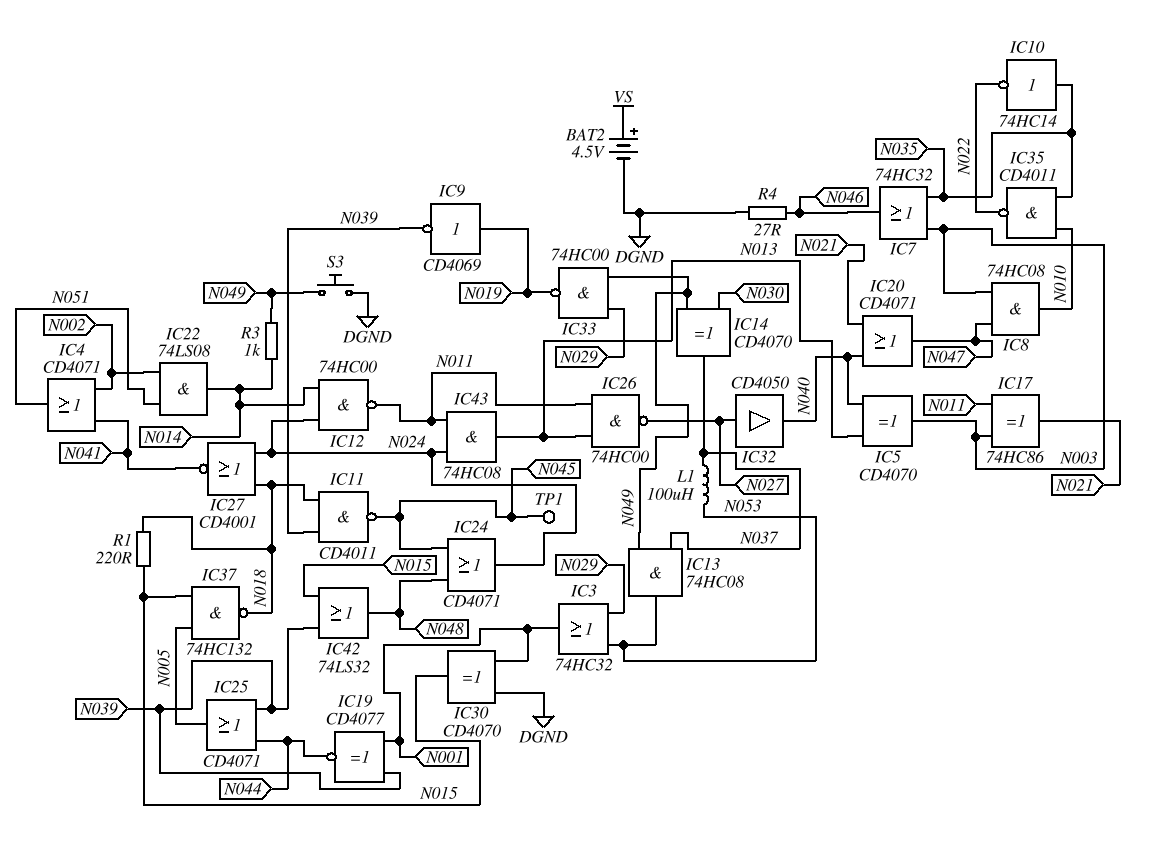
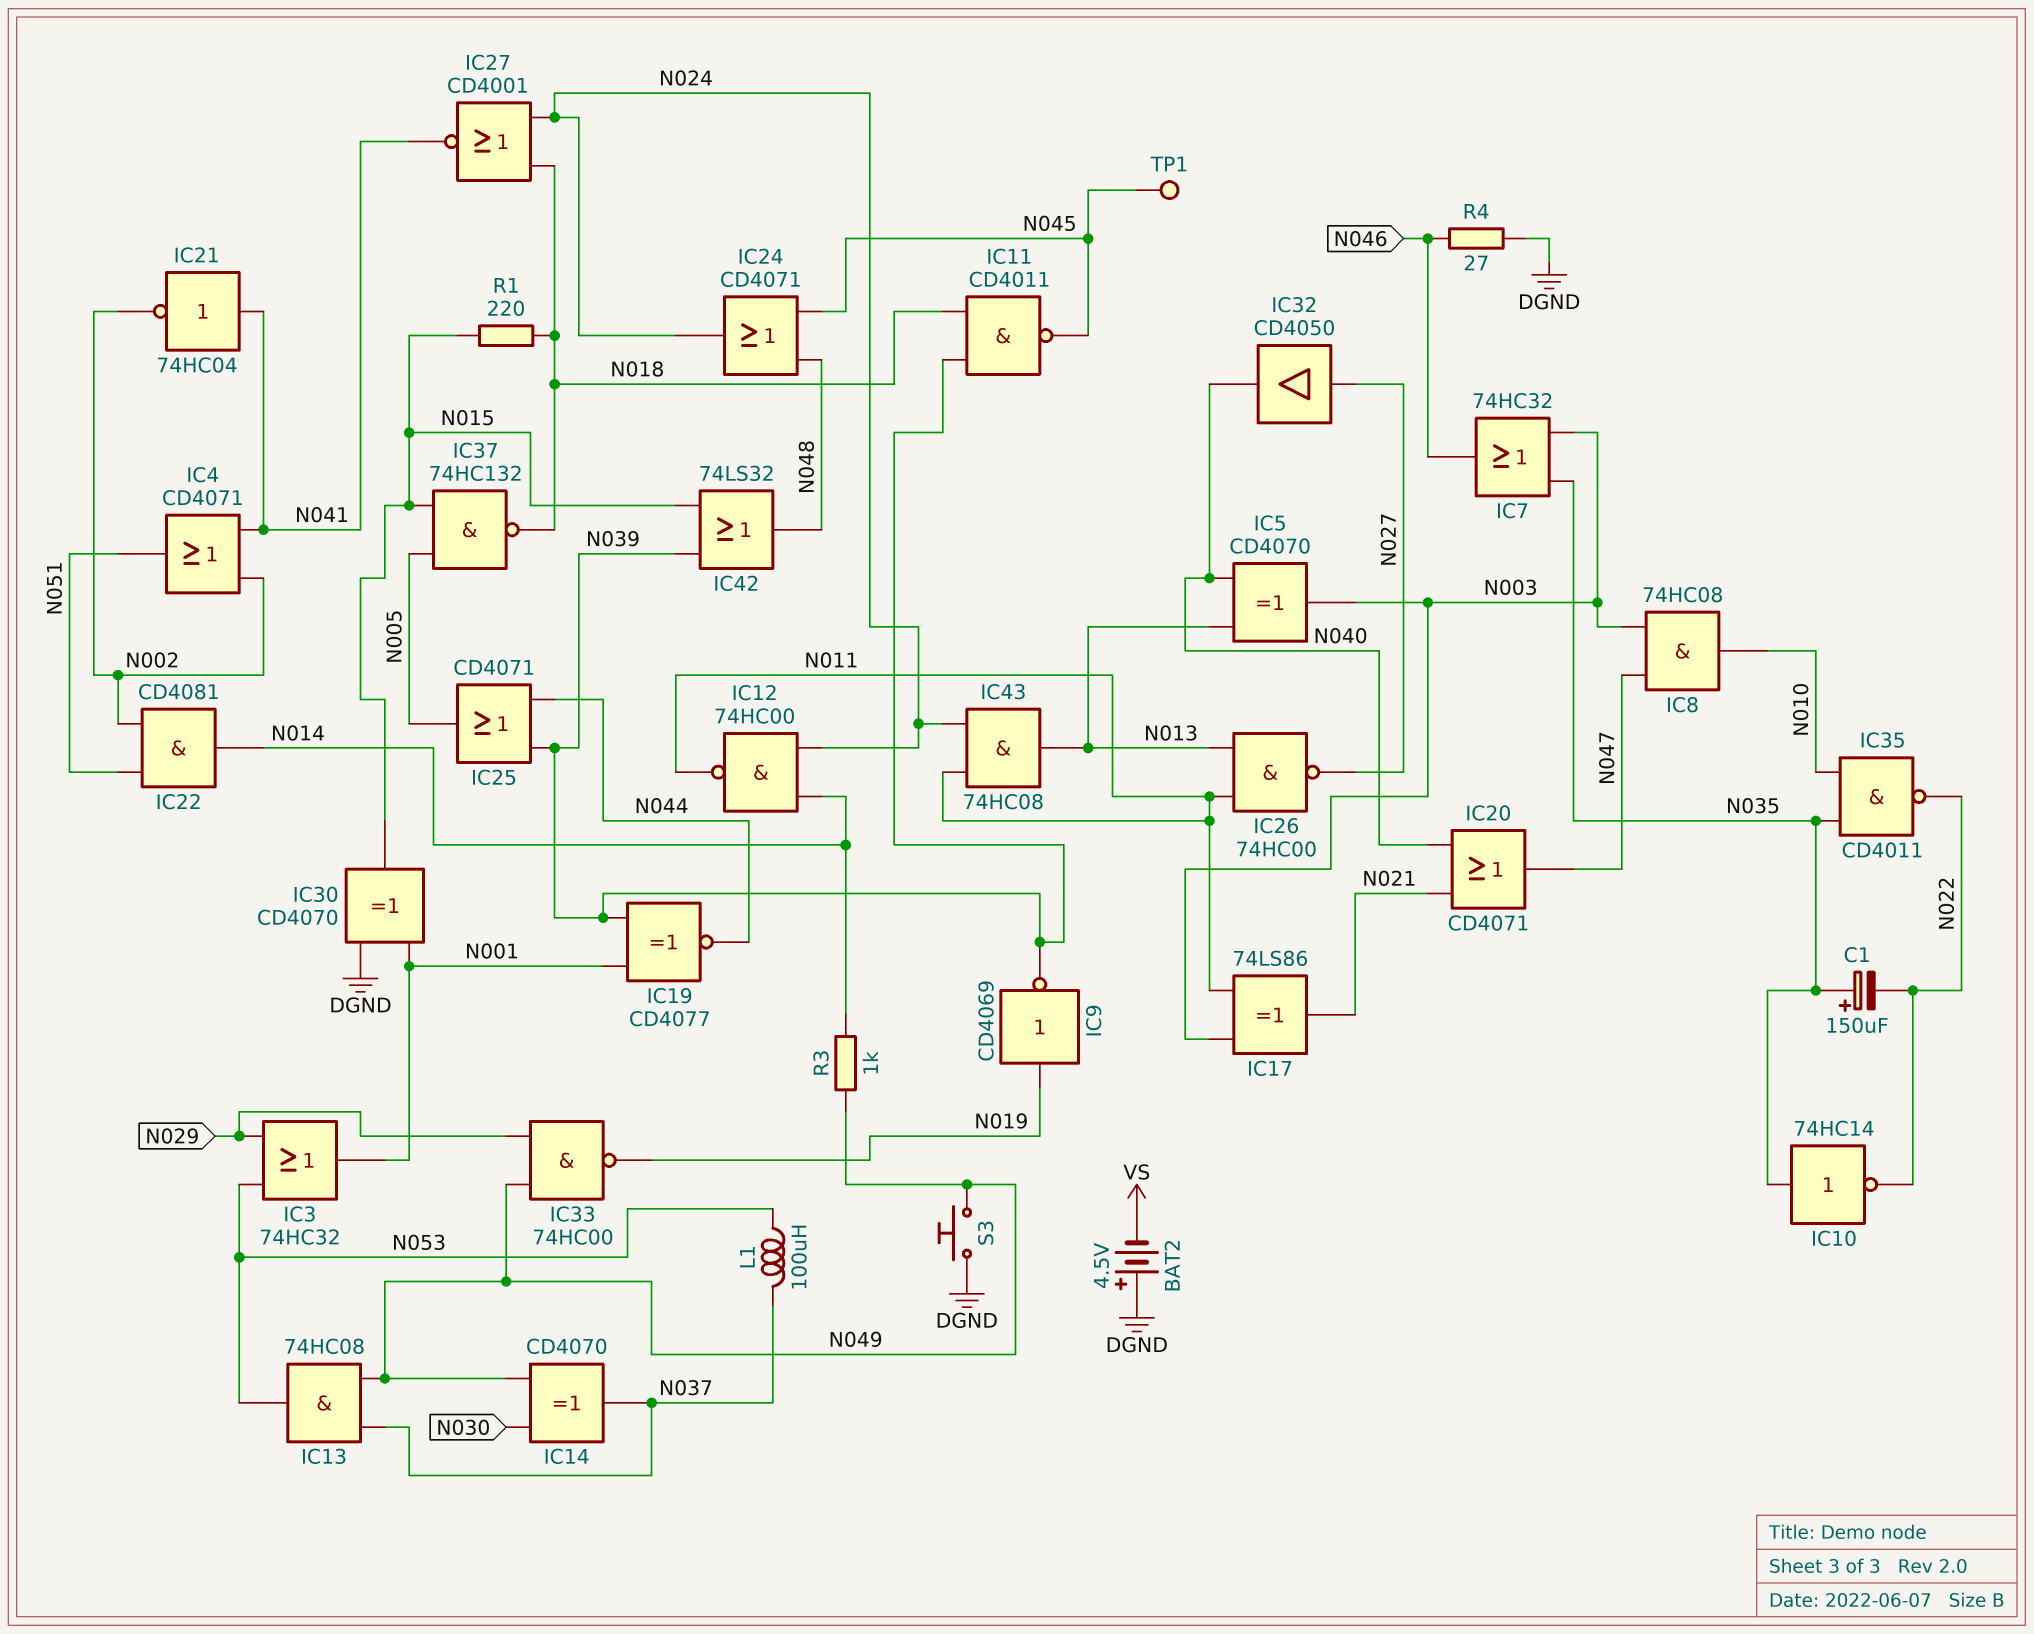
BAT2: 4.5V (plus VS, minus DGND) -> 4.5V (plus DGND, minus VS)
C1: none -> 150uF (plus N035, minus N022)
IC17: XOR 74HC86 (in N003, in N011, out N021) -> XOR 74LS86 (in N003, in N011, out N021)
IC21: none -> NOT 74HC04 (in N041, out N002)
IC22: AND 74LS08 (in N002, in N051, out N014) -> AND CD4081 (in N002, in N051, out N014)

